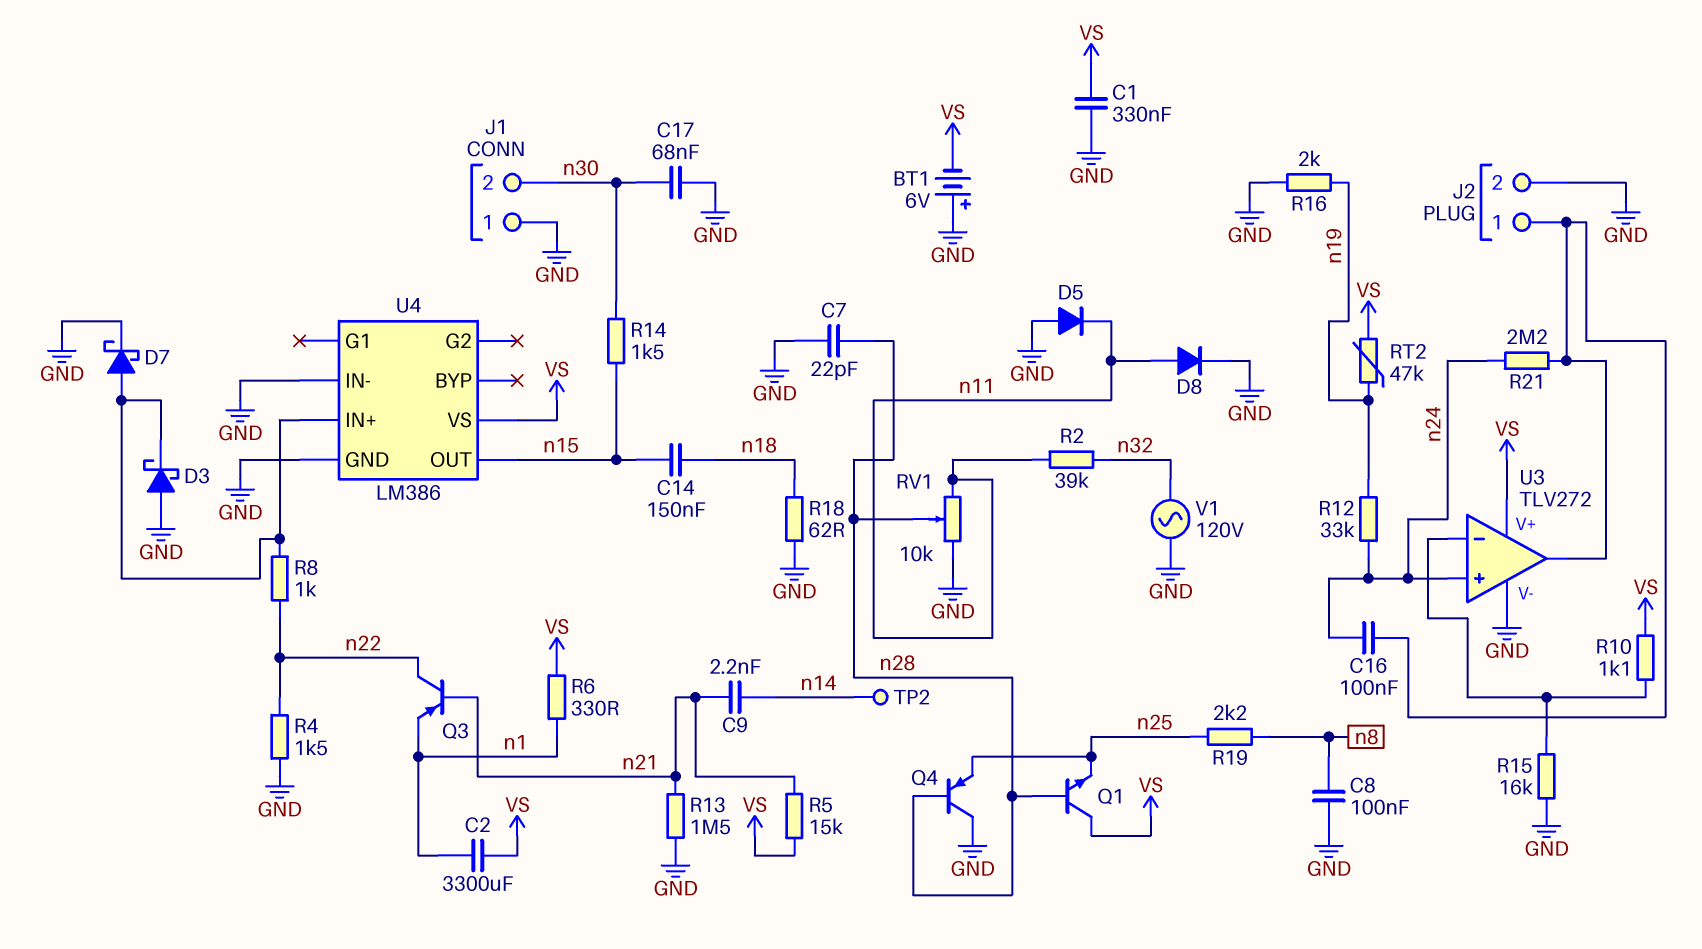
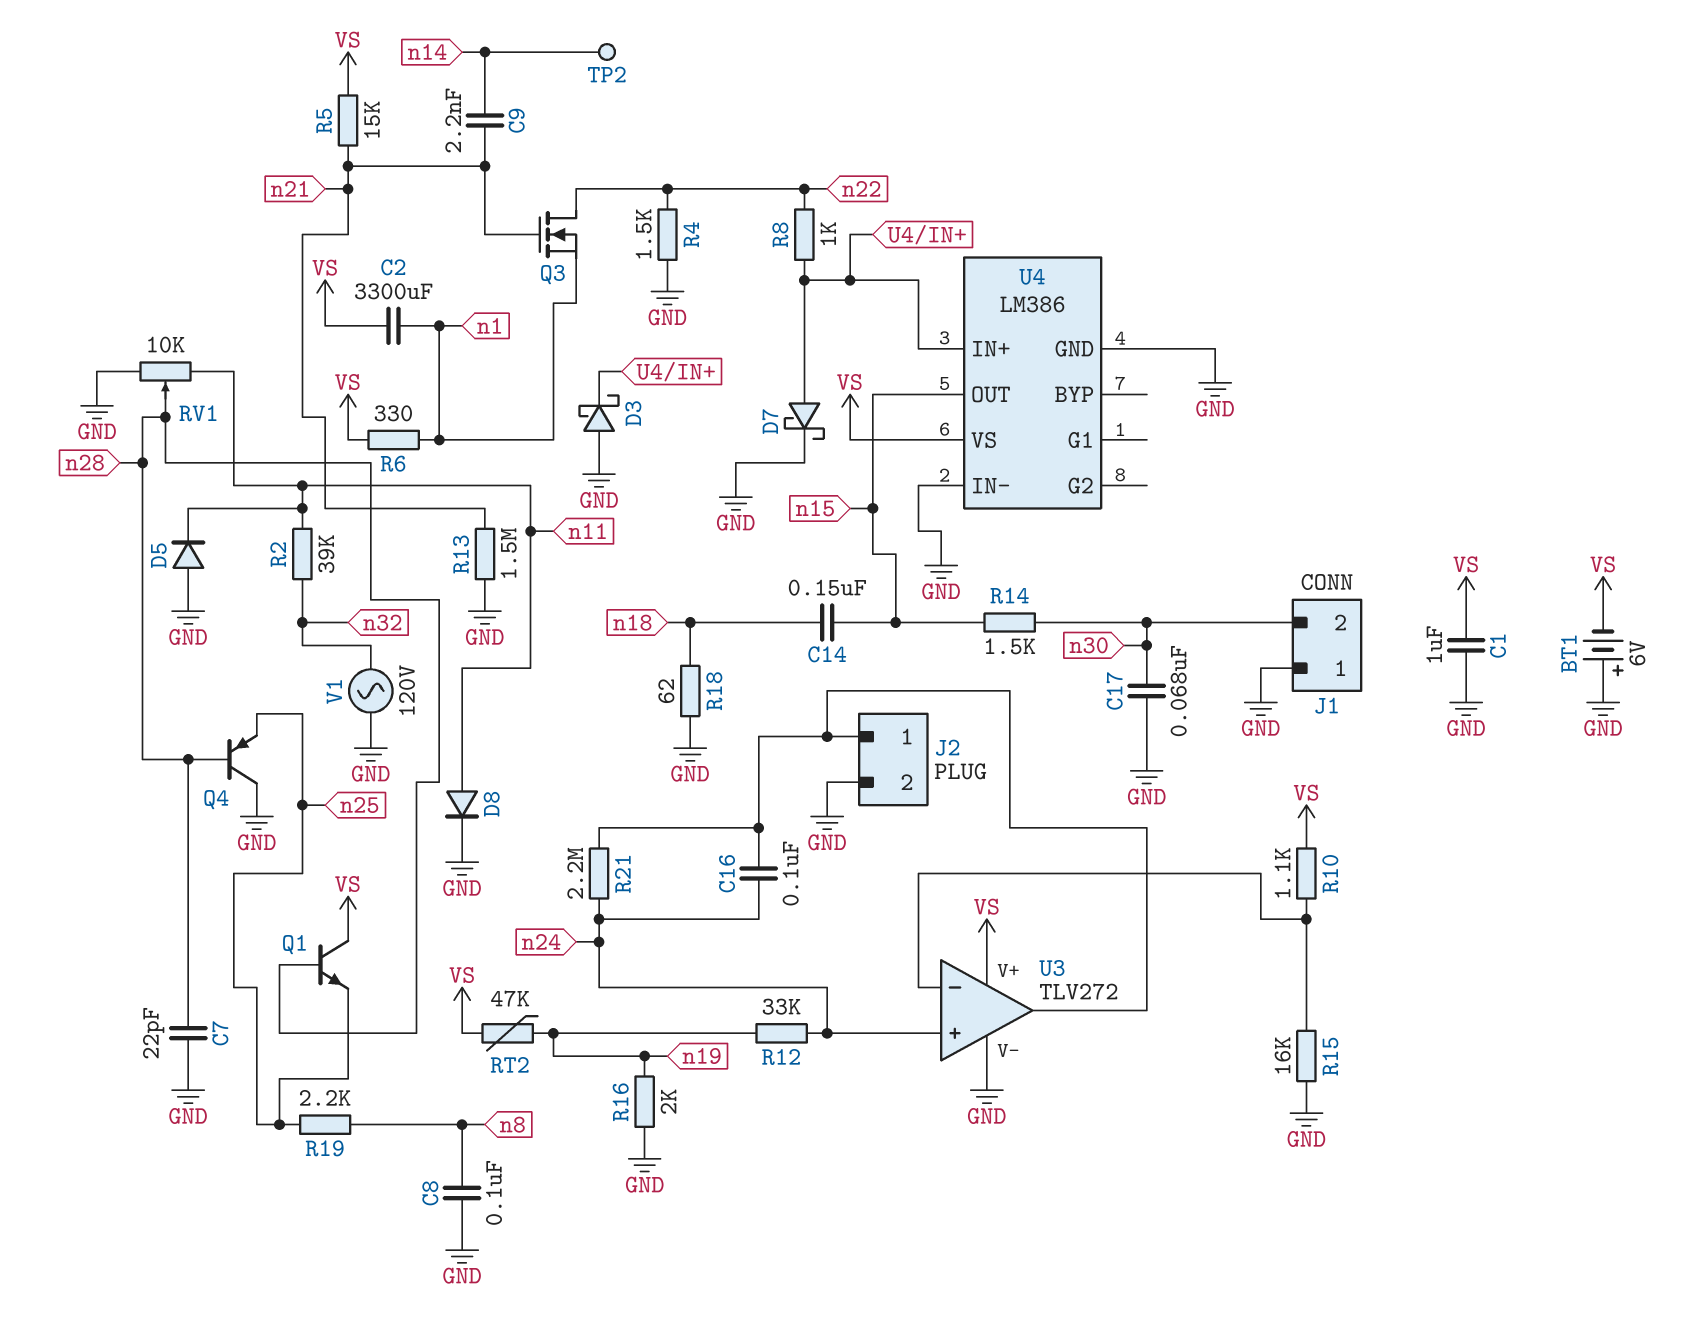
C1: 330nF (GND, VS) -> 1uF (GND, VS)
Q3: PNP (B n21, C n22, E n1) -> NMOS (G n21, D n22, S n1)

